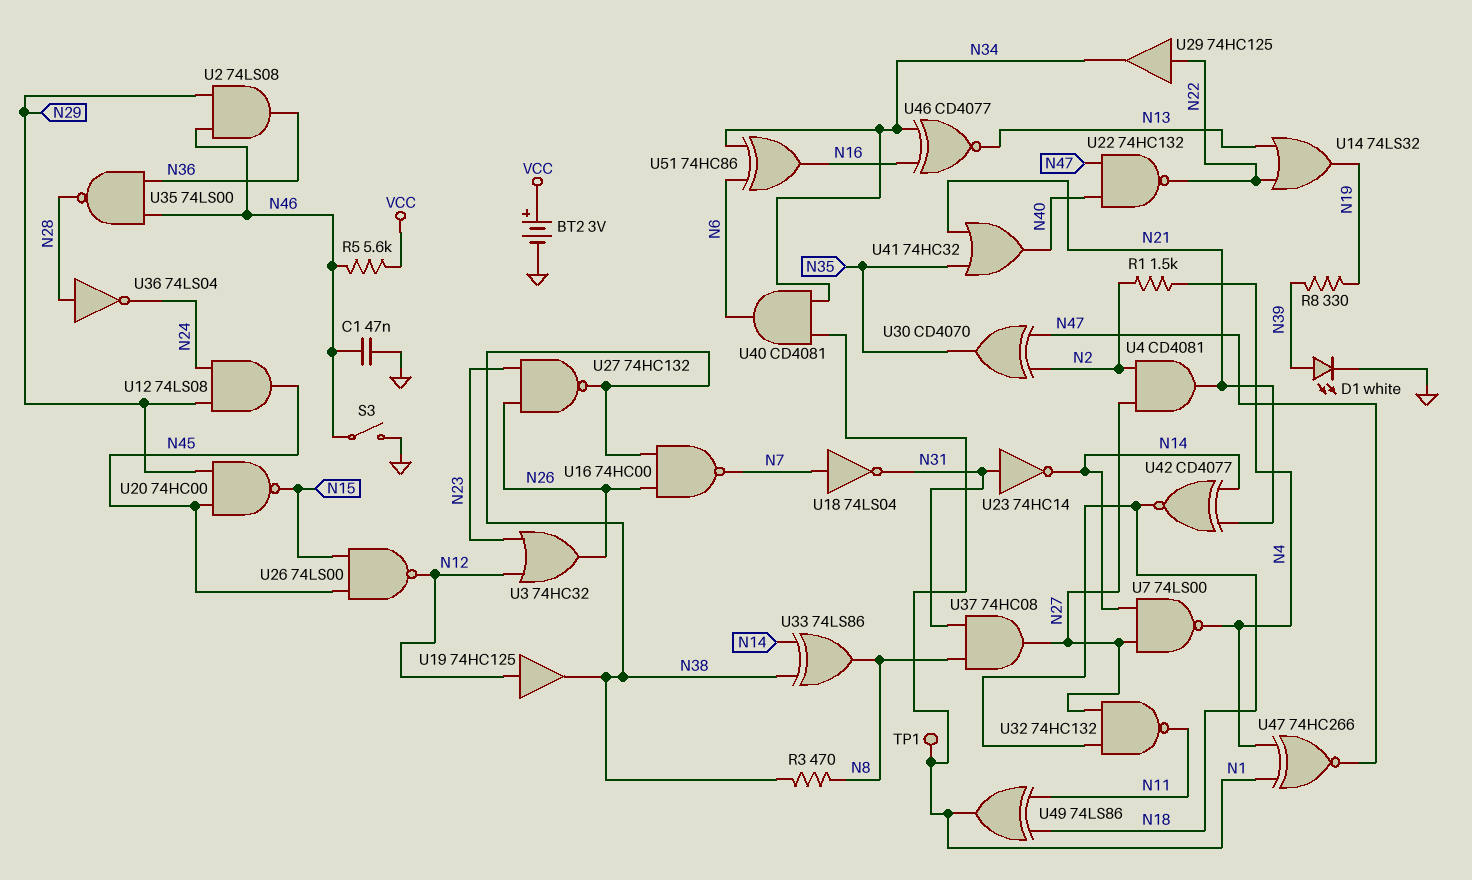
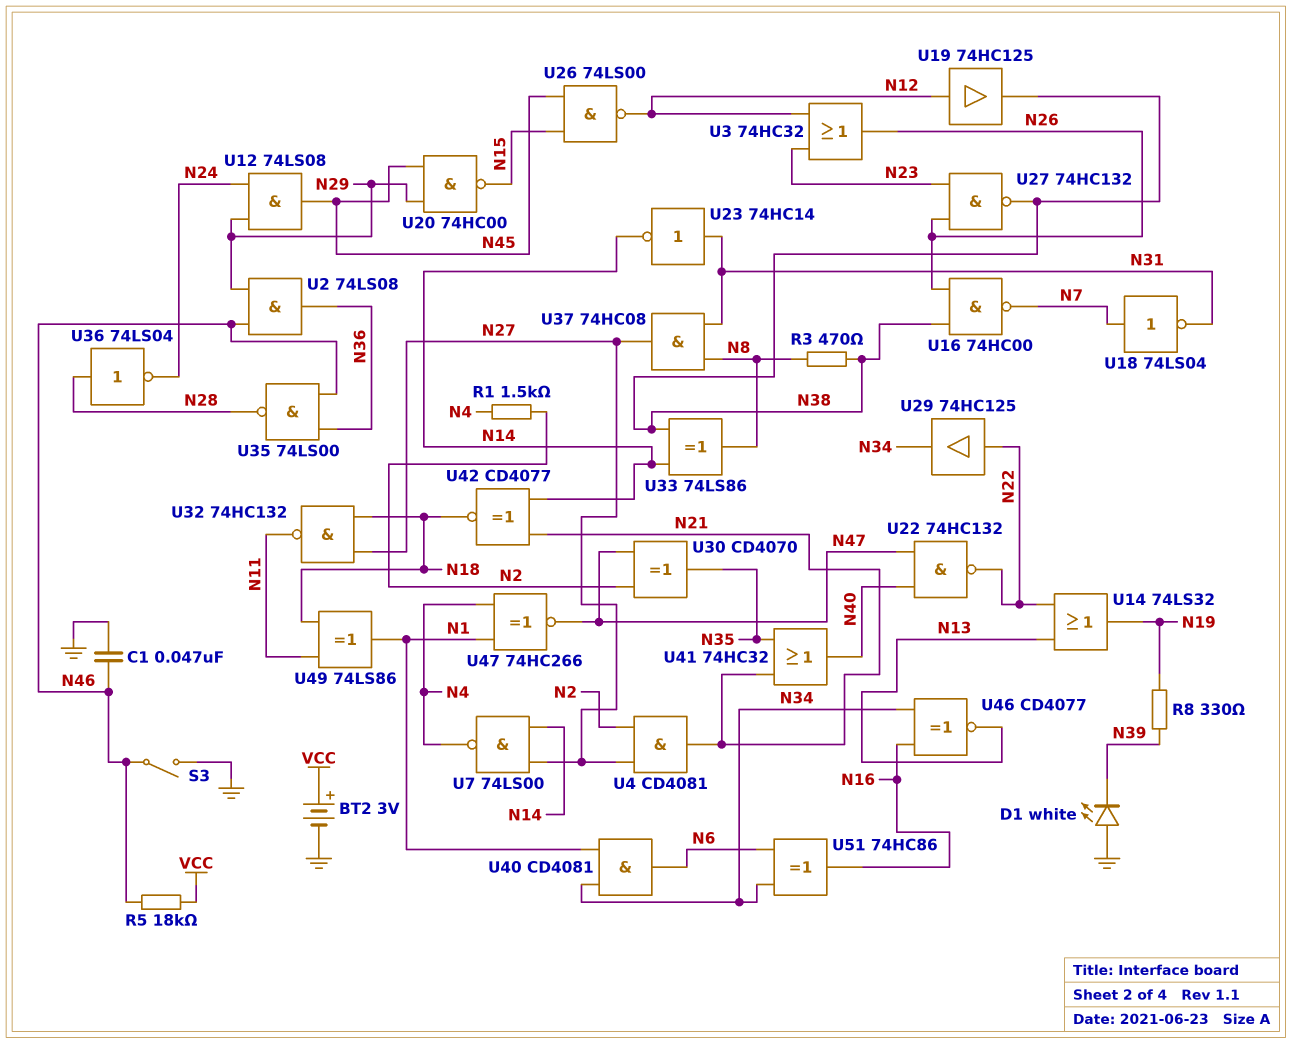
D1: LED white (A N39, K GND) -> LED white (A GND, K N39)
R5: 5.6k (N46, VCC) -> 18k (N46, VCC)
TP1: test point (N1) -> none

